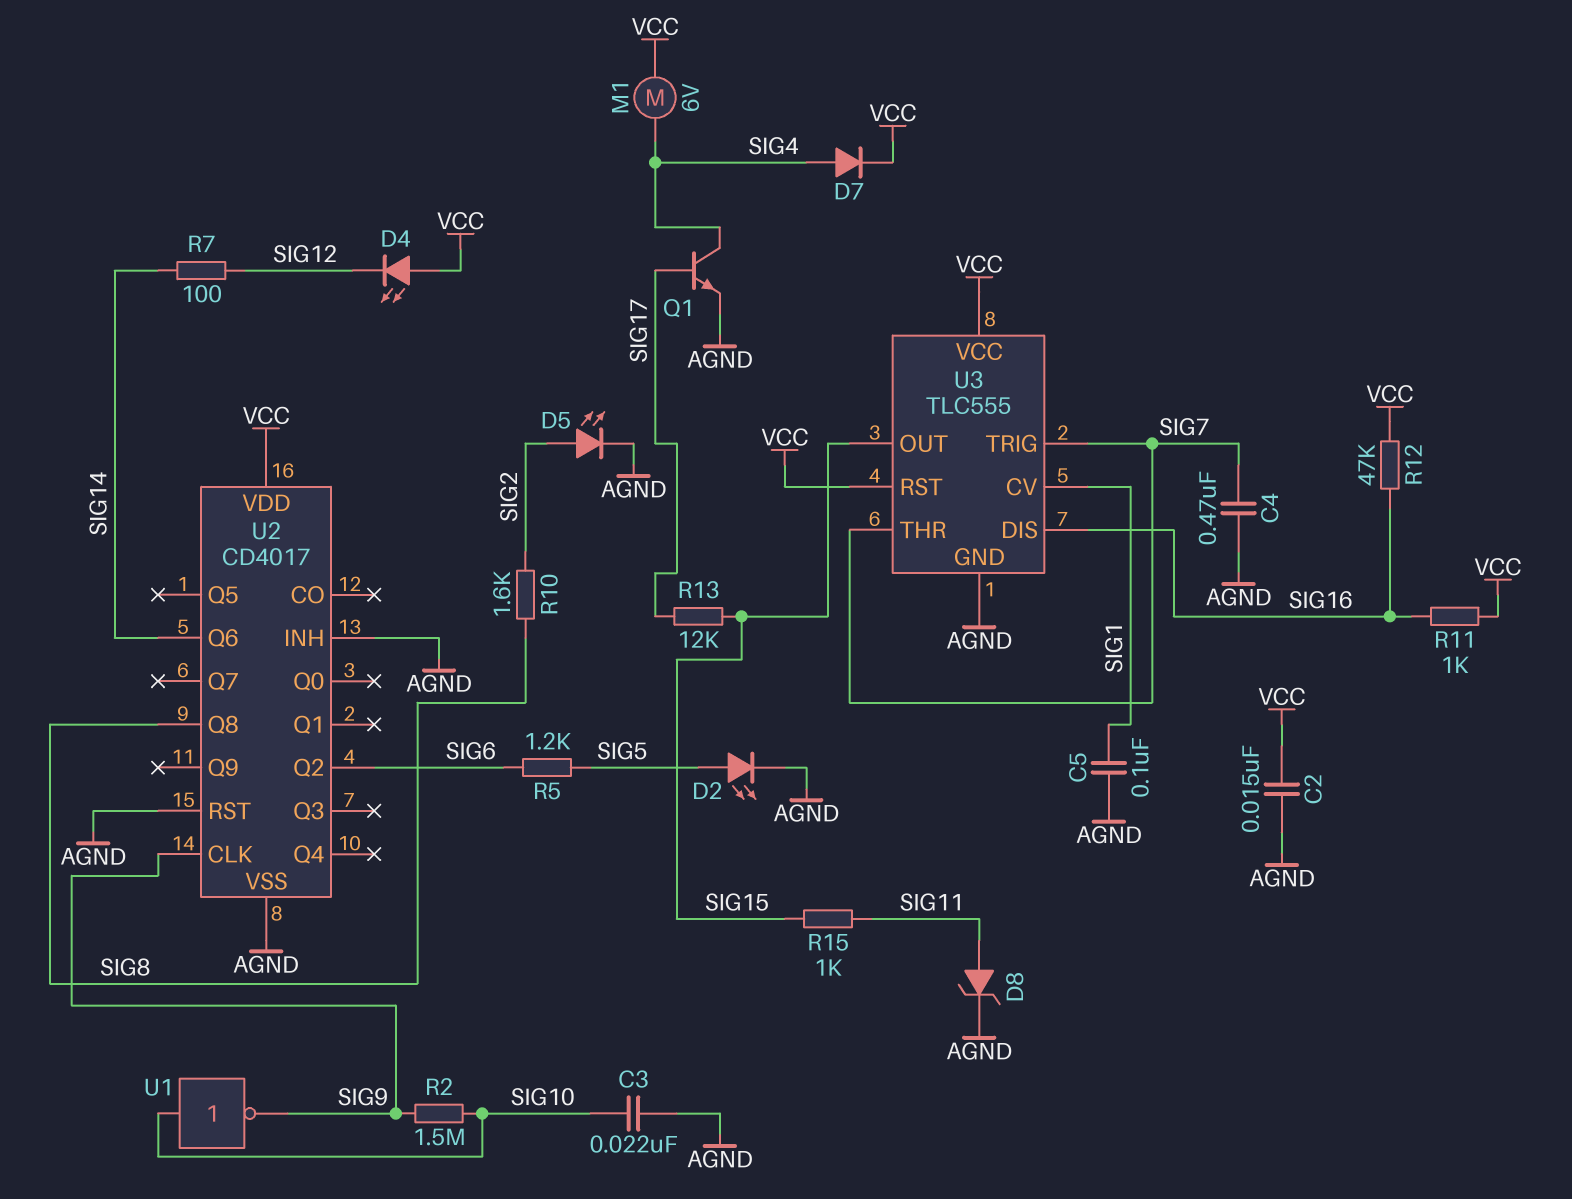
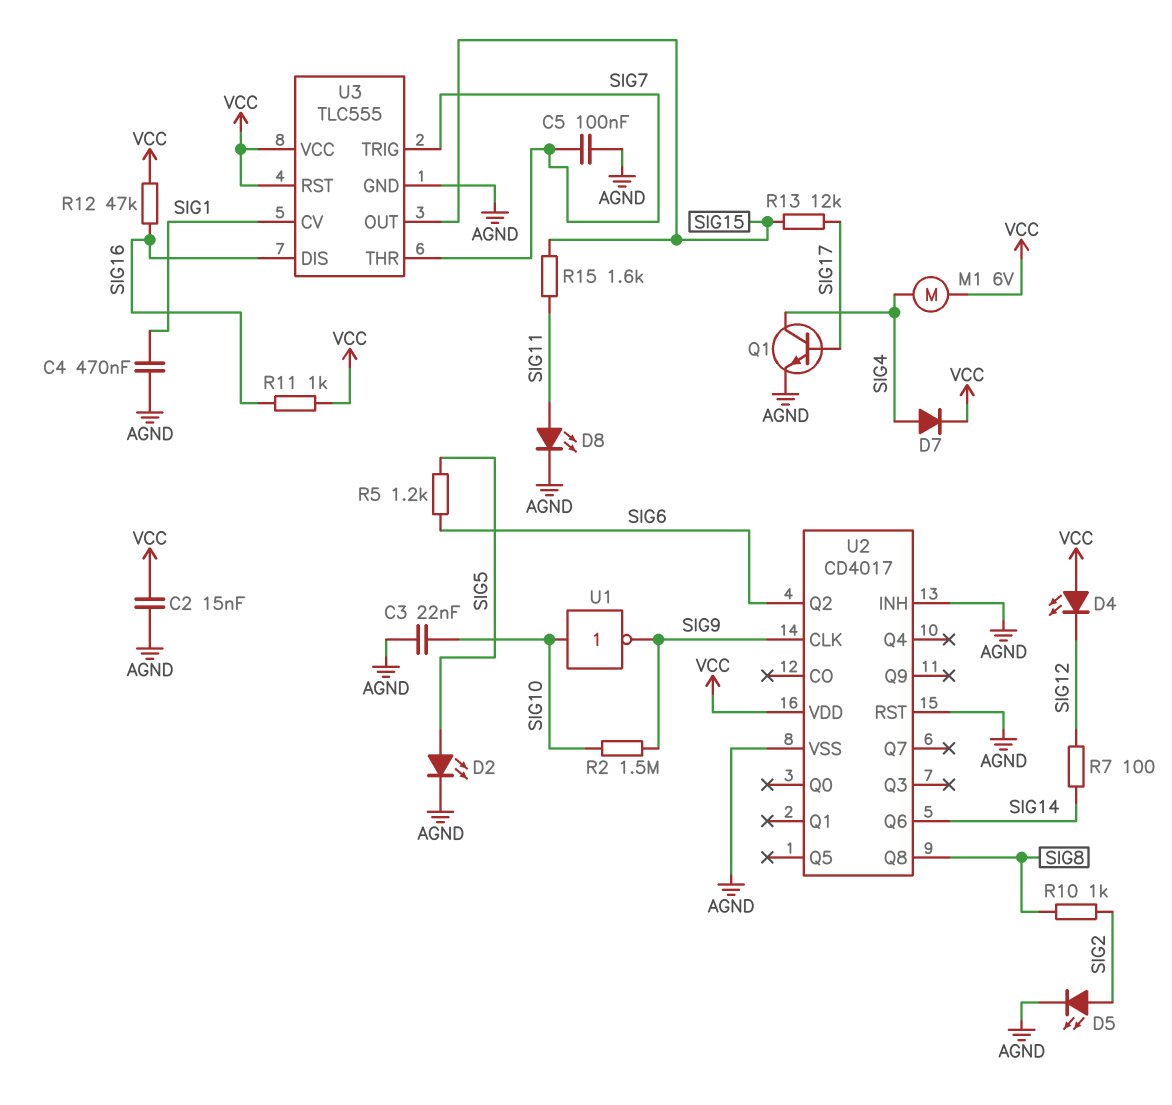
C4: 470nF (AGND, SIG7) -> 470nF (AGND, SIG1)
C5: 100nF (AGND, SIG1) -> 100nF (AGND, SIG7)
D8: zener (A SIG11, K AGND) -> LED (A SIG11, K AGND)
R10: 1.6k (SIG2, SIG8) -> 1k (SIG2, SIG8)
R15: 1k (SIG11, SIG15) -> 1.6k (SIG11, SIG15)

